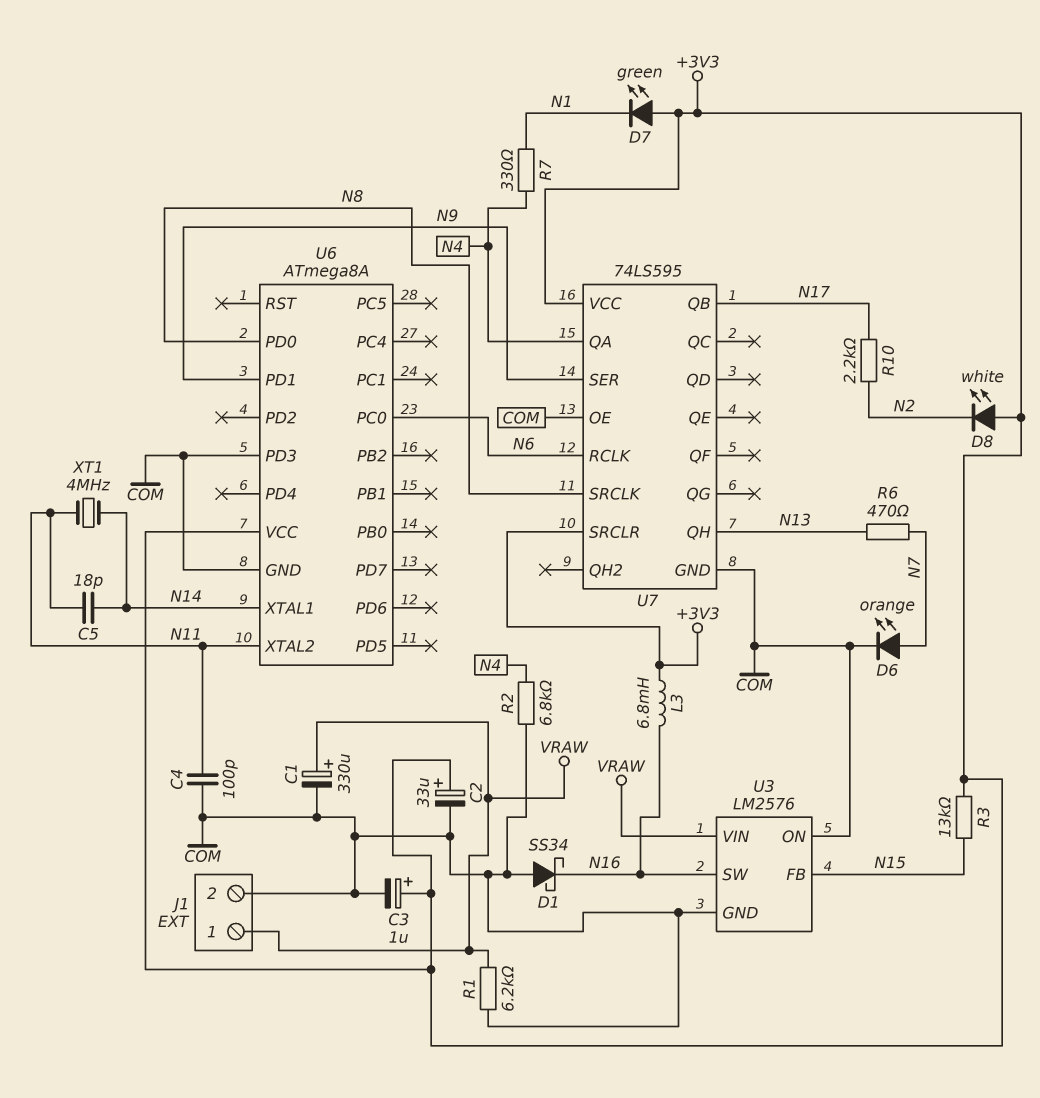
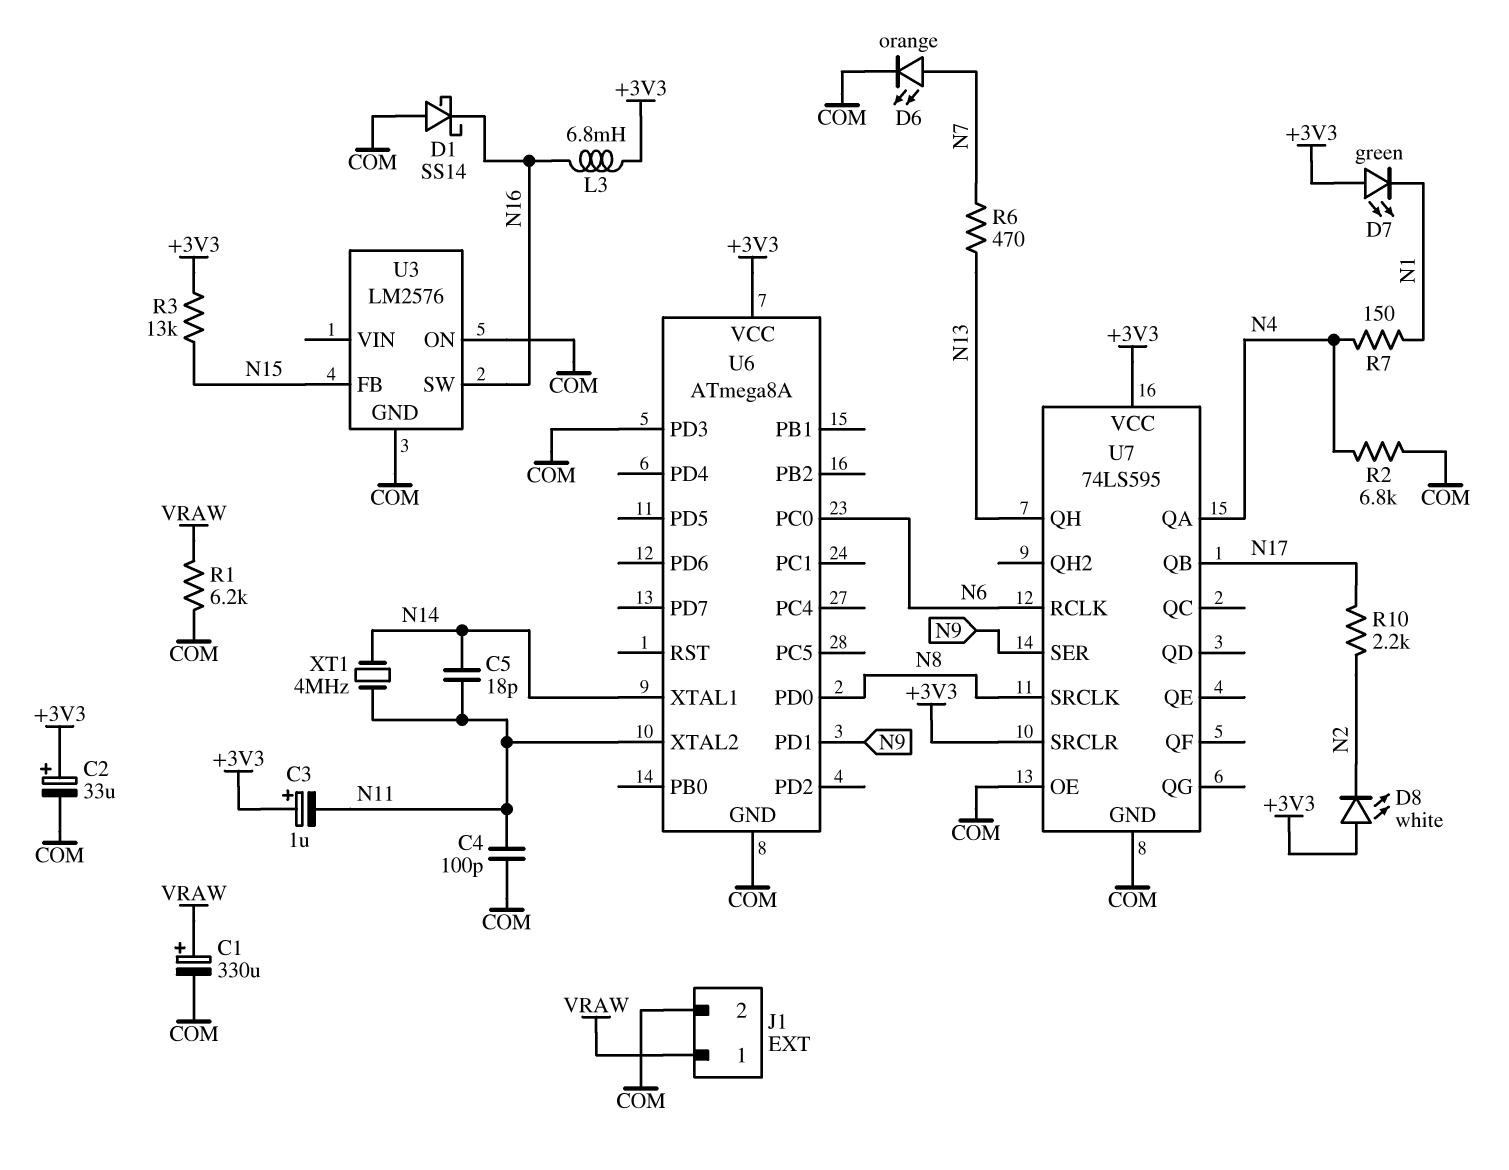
C3: 1uF (plus +3V3, minus COM) -> 1uF (plus +3V3, minus N11)
D1: schottky SS34 (A COM, K N16) -> schottky SS14 (A COM, K N16)
R7: 330 (N1, N4) -> 150 (N1, N4)
U3 pin VIN: VRAW -> none

